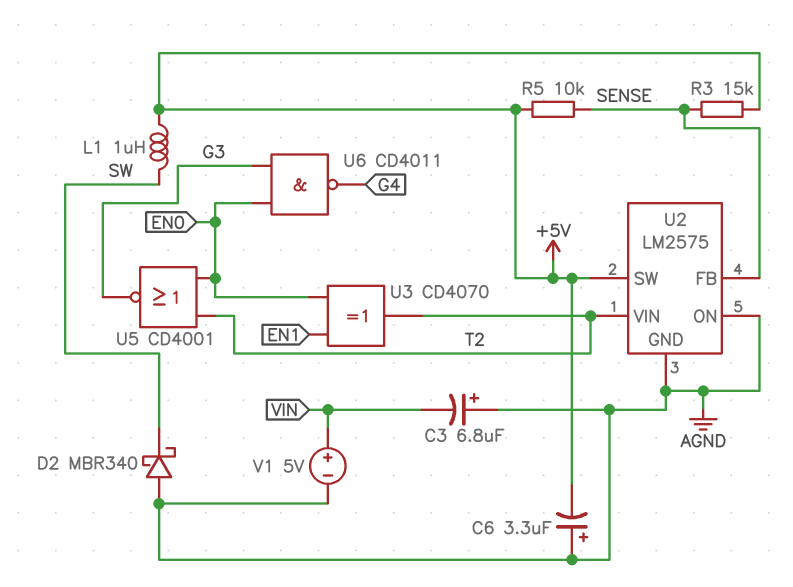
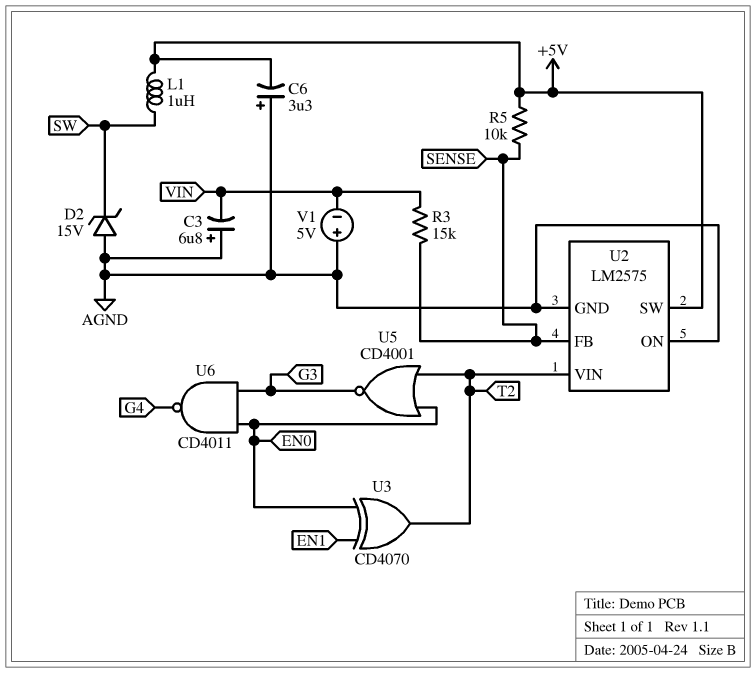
D2: schottky MBR340 (A AGND, K SW) -> zener 15V (A AGND, K SW)
R3: 15k (+5V, SENSE) -> 15k (SENSE, VIN)
V1: 5V (plus VIN, minus AGND) -> 5V (plus AGND, minus VIN)

